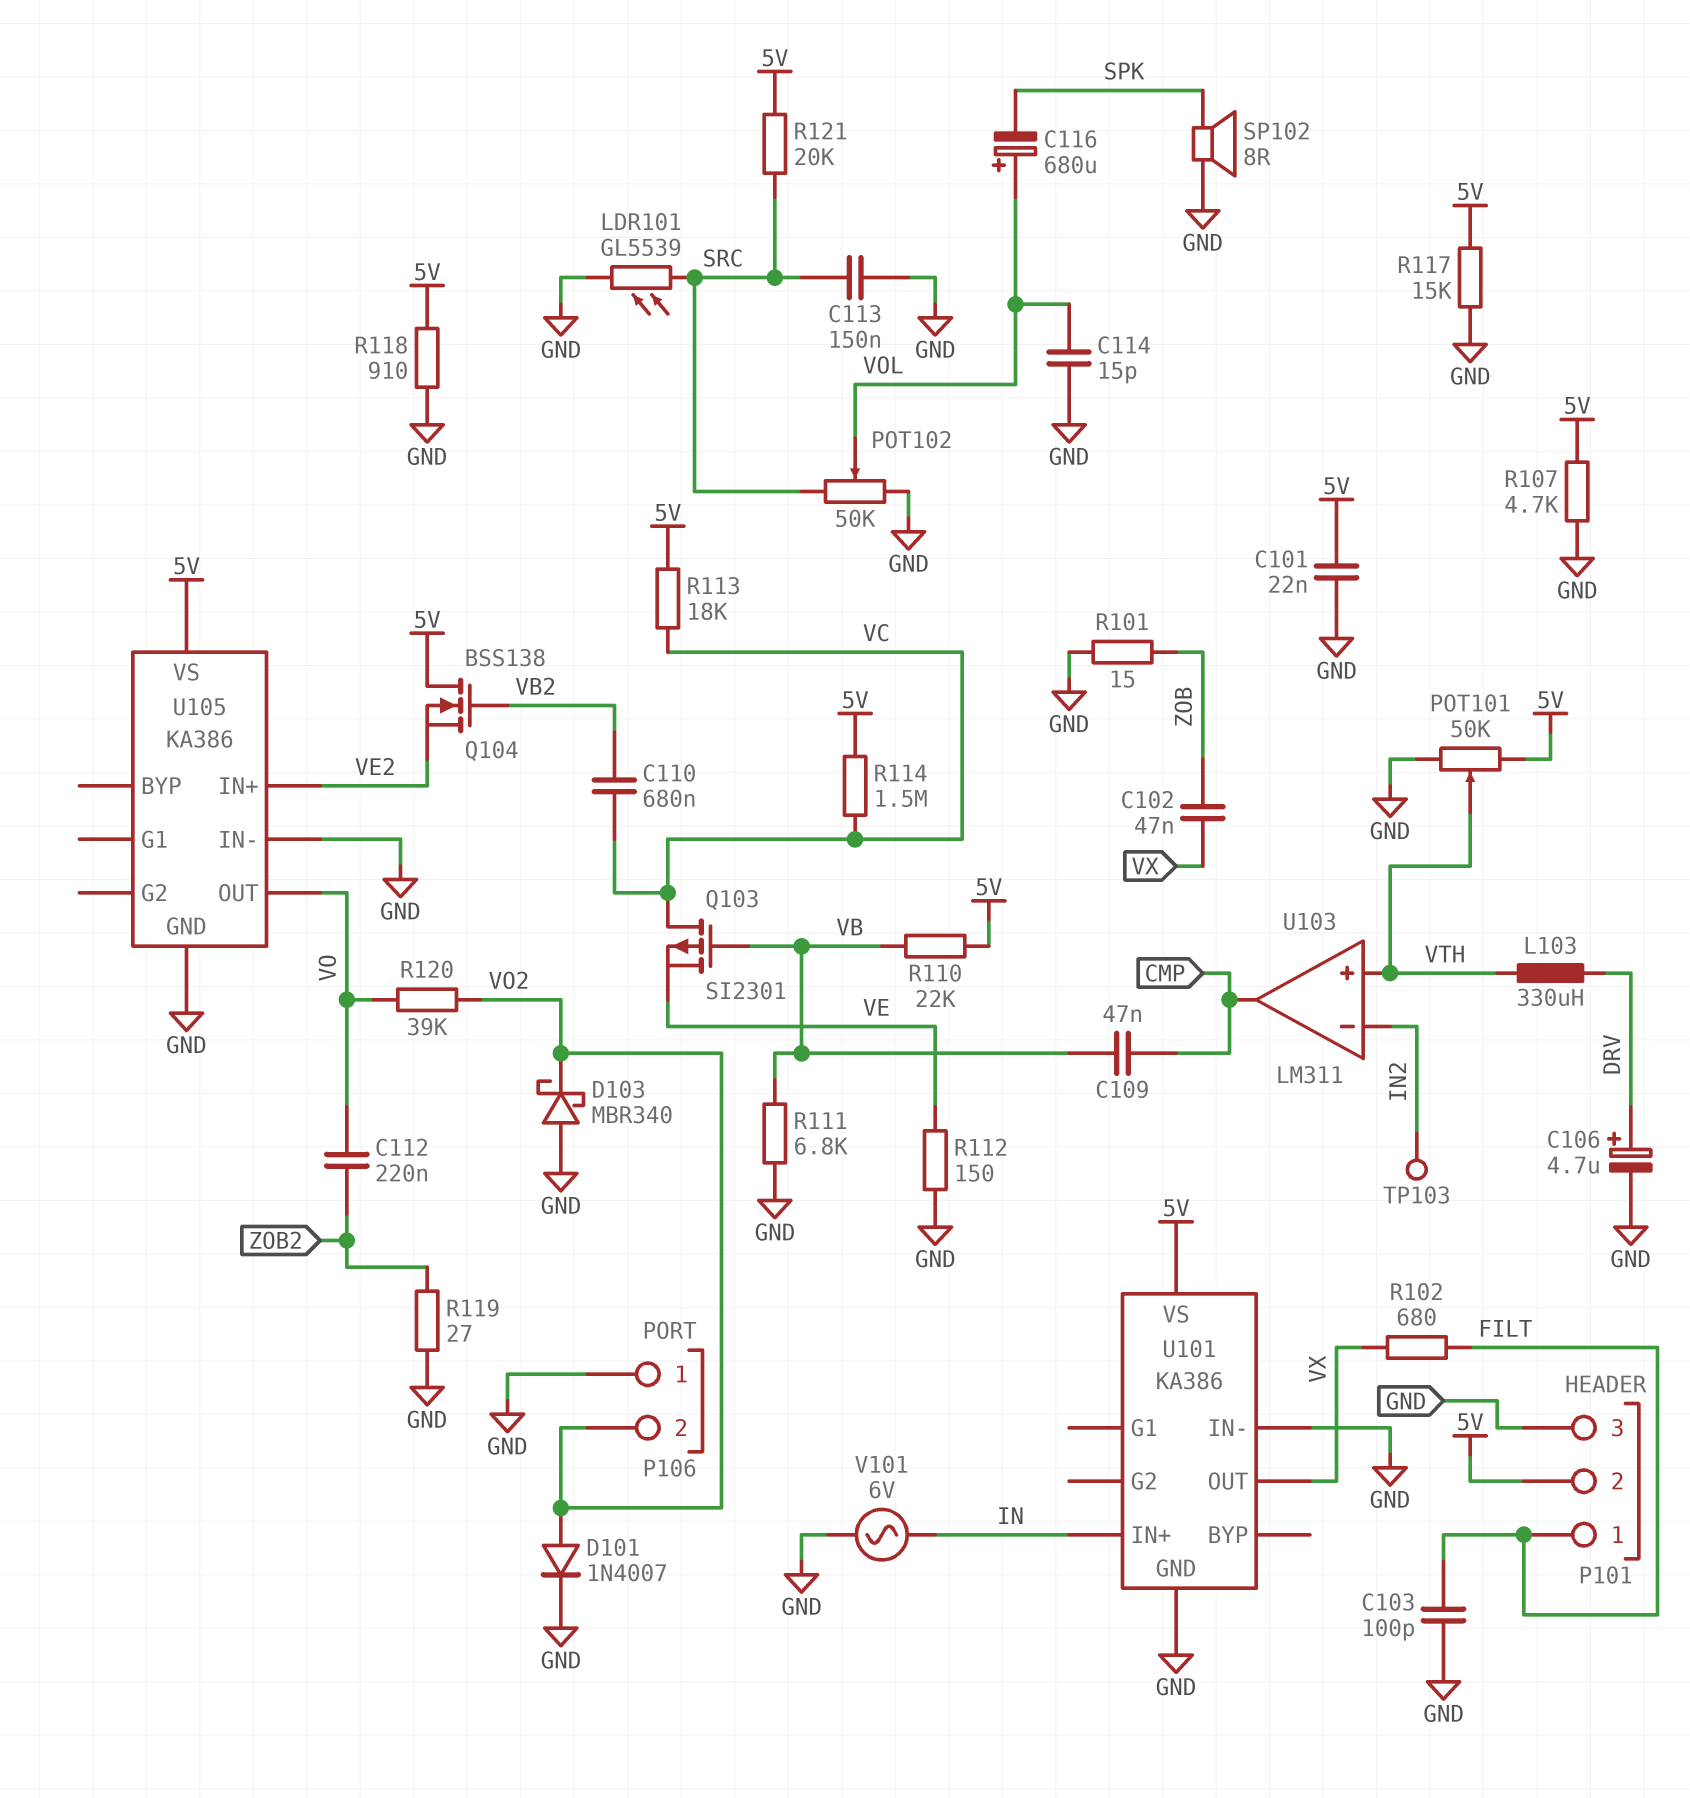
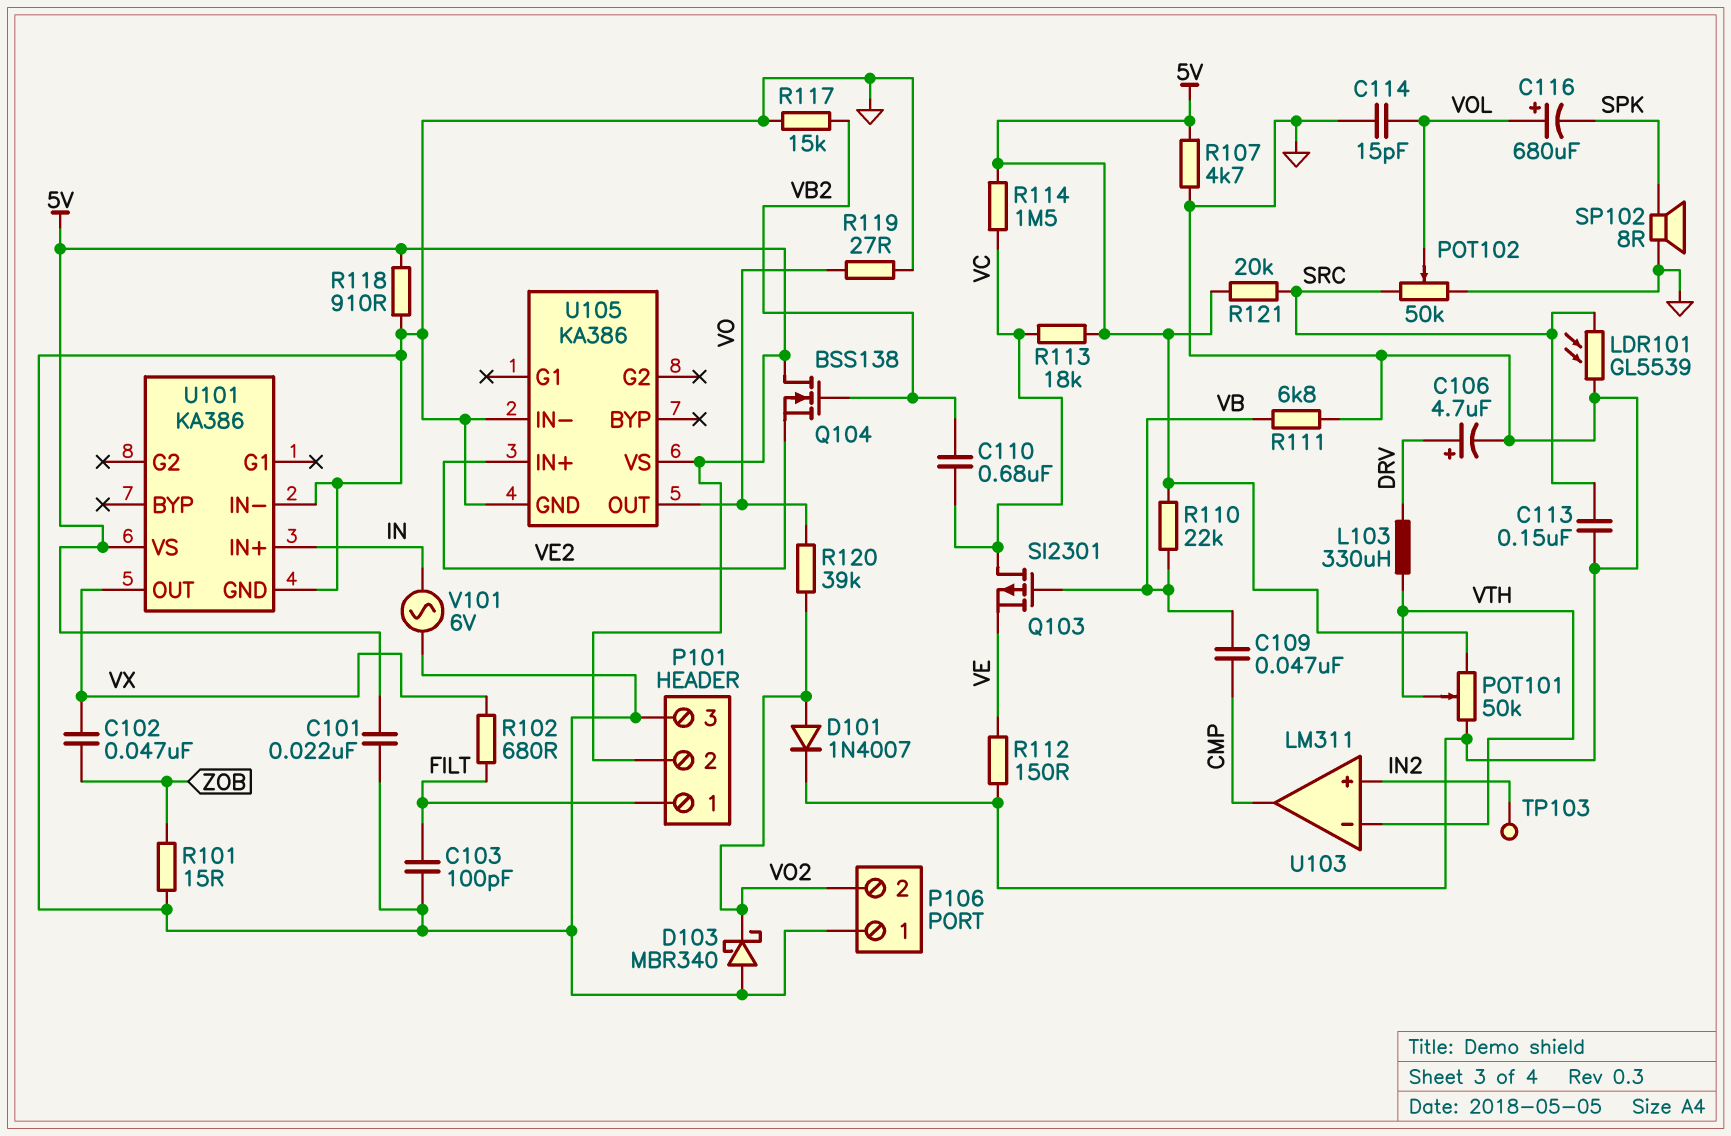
C112: 220nF (VO, ZOB2) -> none
R117: 15k (5V, GND) -> 15k (GND, VB2)
R119: 27 (GND, ZOB2) -> 27 (GND, VO)
U103 pin in+: VTH -> IN2
U103 pin in-: IN2 -> VTH

